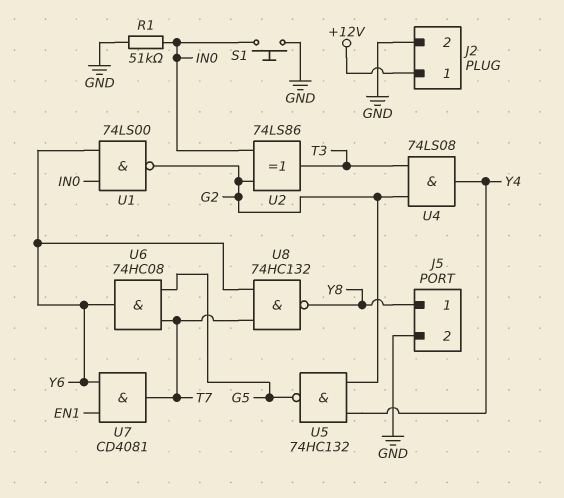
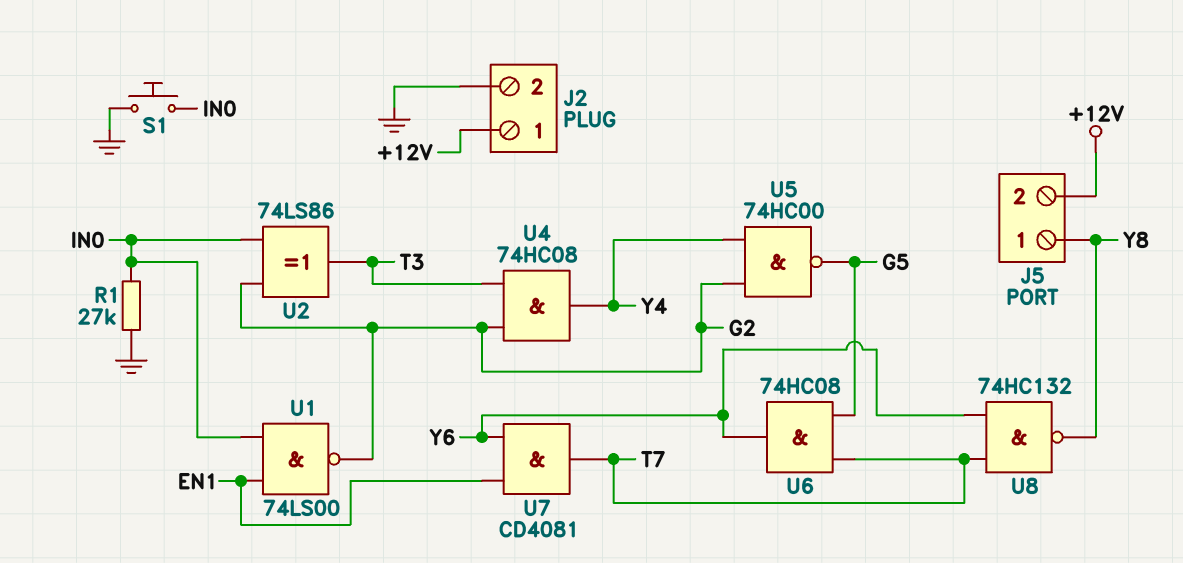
J5 pin 2: GND -> +12V
R1: 51k (GND, IN0) -> 27k (GND, IN0)
U1: NAND 74LS00 (in IN0, in Y6, out G2) -> NAND 74LS00 (in EN1, in IN0, out G2)
U4: AND 74LS08 (in G2, in T3, out Y4) -> AND 74HC08 (in G2, in T3, out Y4)
U5: NAND 74HC132 (in G2, in Y4, out G5) -> NAND 74HC00 (in G2, in Y4, out G5)

